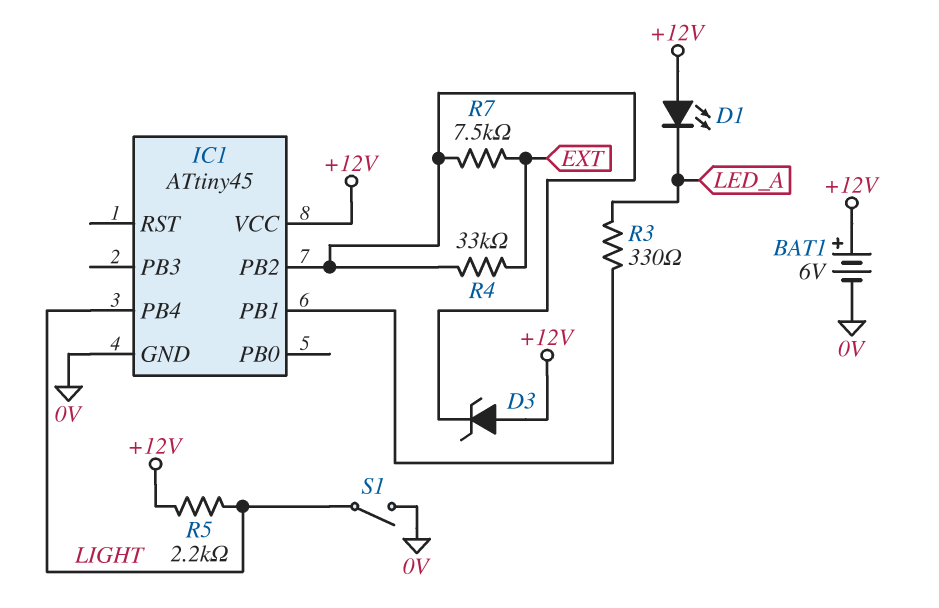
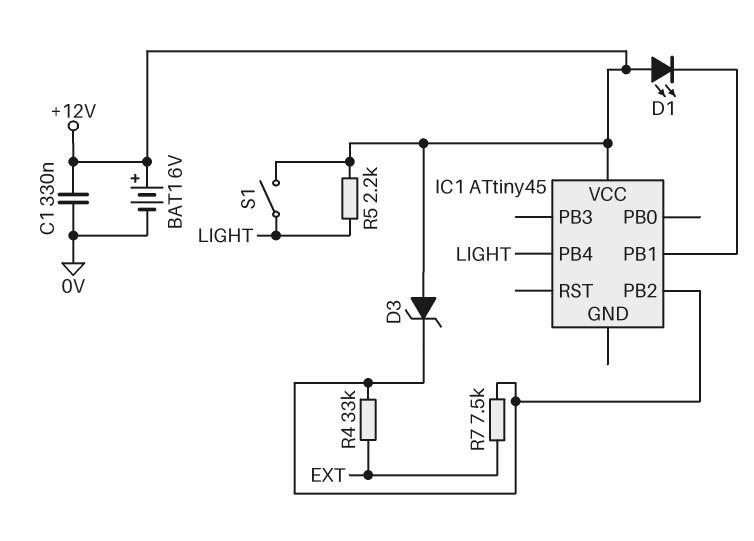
C1: none -> 330nF (+12V, 0V)
D1: LED (A +12V, K LED_A) -> LED (A +12V, K IC1/PB1)
IC1 pin GND: 0V -> none
R3: 330 (IC1/PB1, LED_A) -> none
S1: switch (0V, LIGHT) -> switch (+12V, LIGHT)

